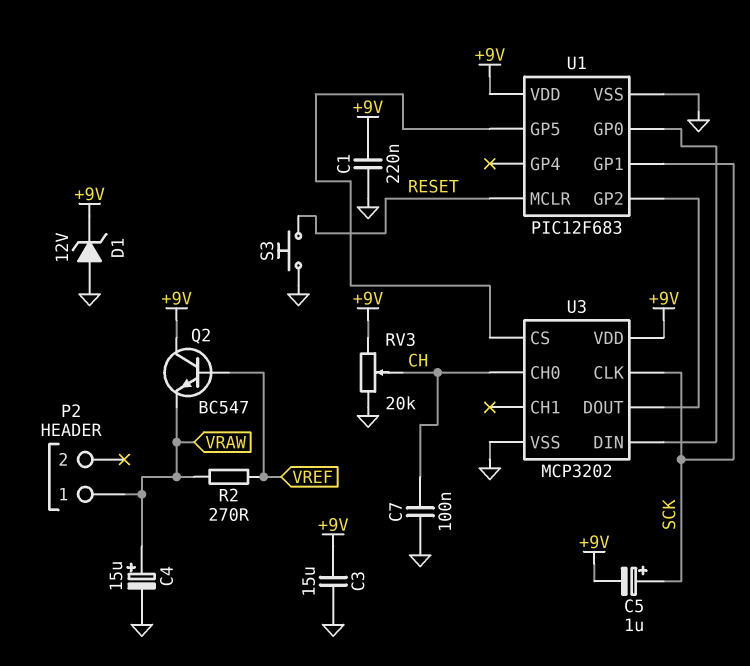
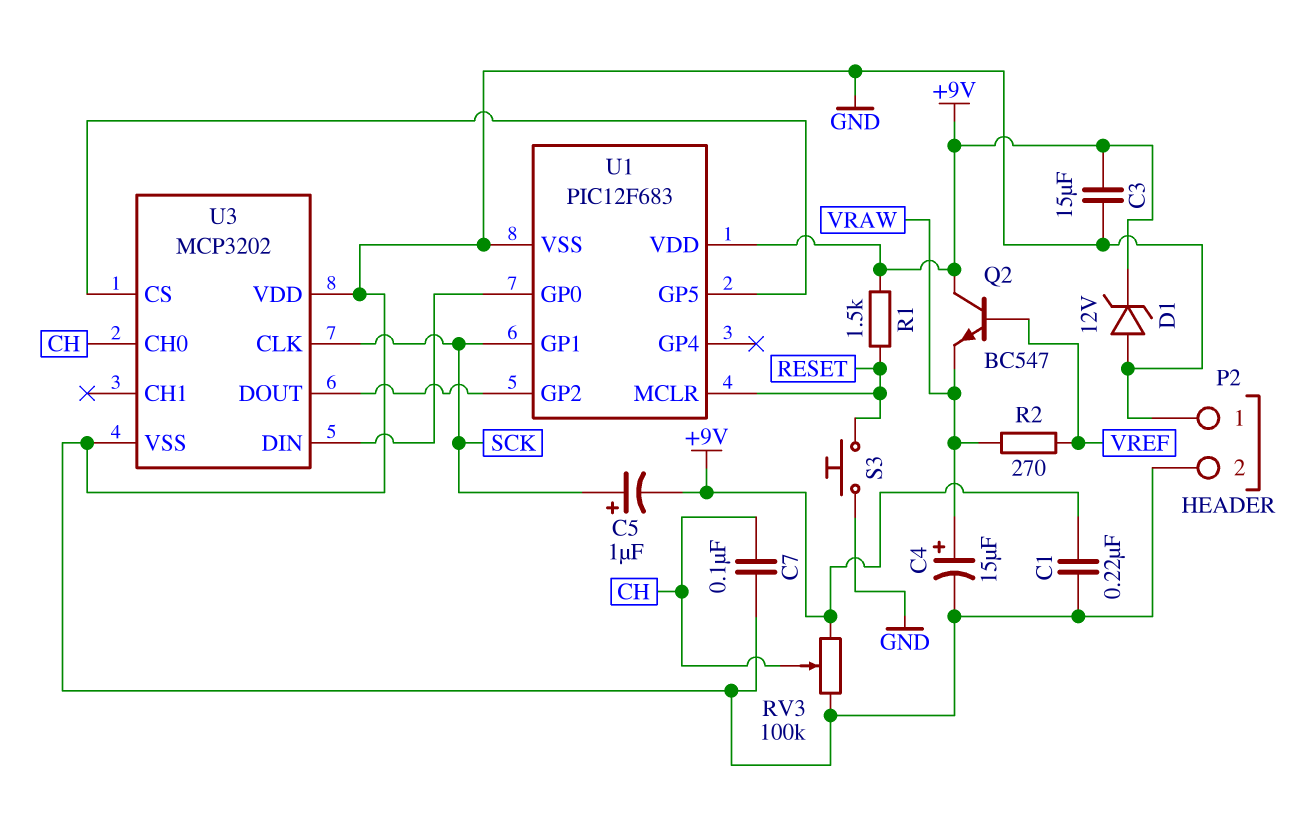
P2 pin 1: VRAW -> GND
P2 pin 2: none -> GND
R1: none -> 1.5k (+9V, RESET)
RV3: 20k (+9V, GND, wiper CH) -> 100k (+9V, GND, wiper CH)
U3 pin VDD: +9V -> GND

